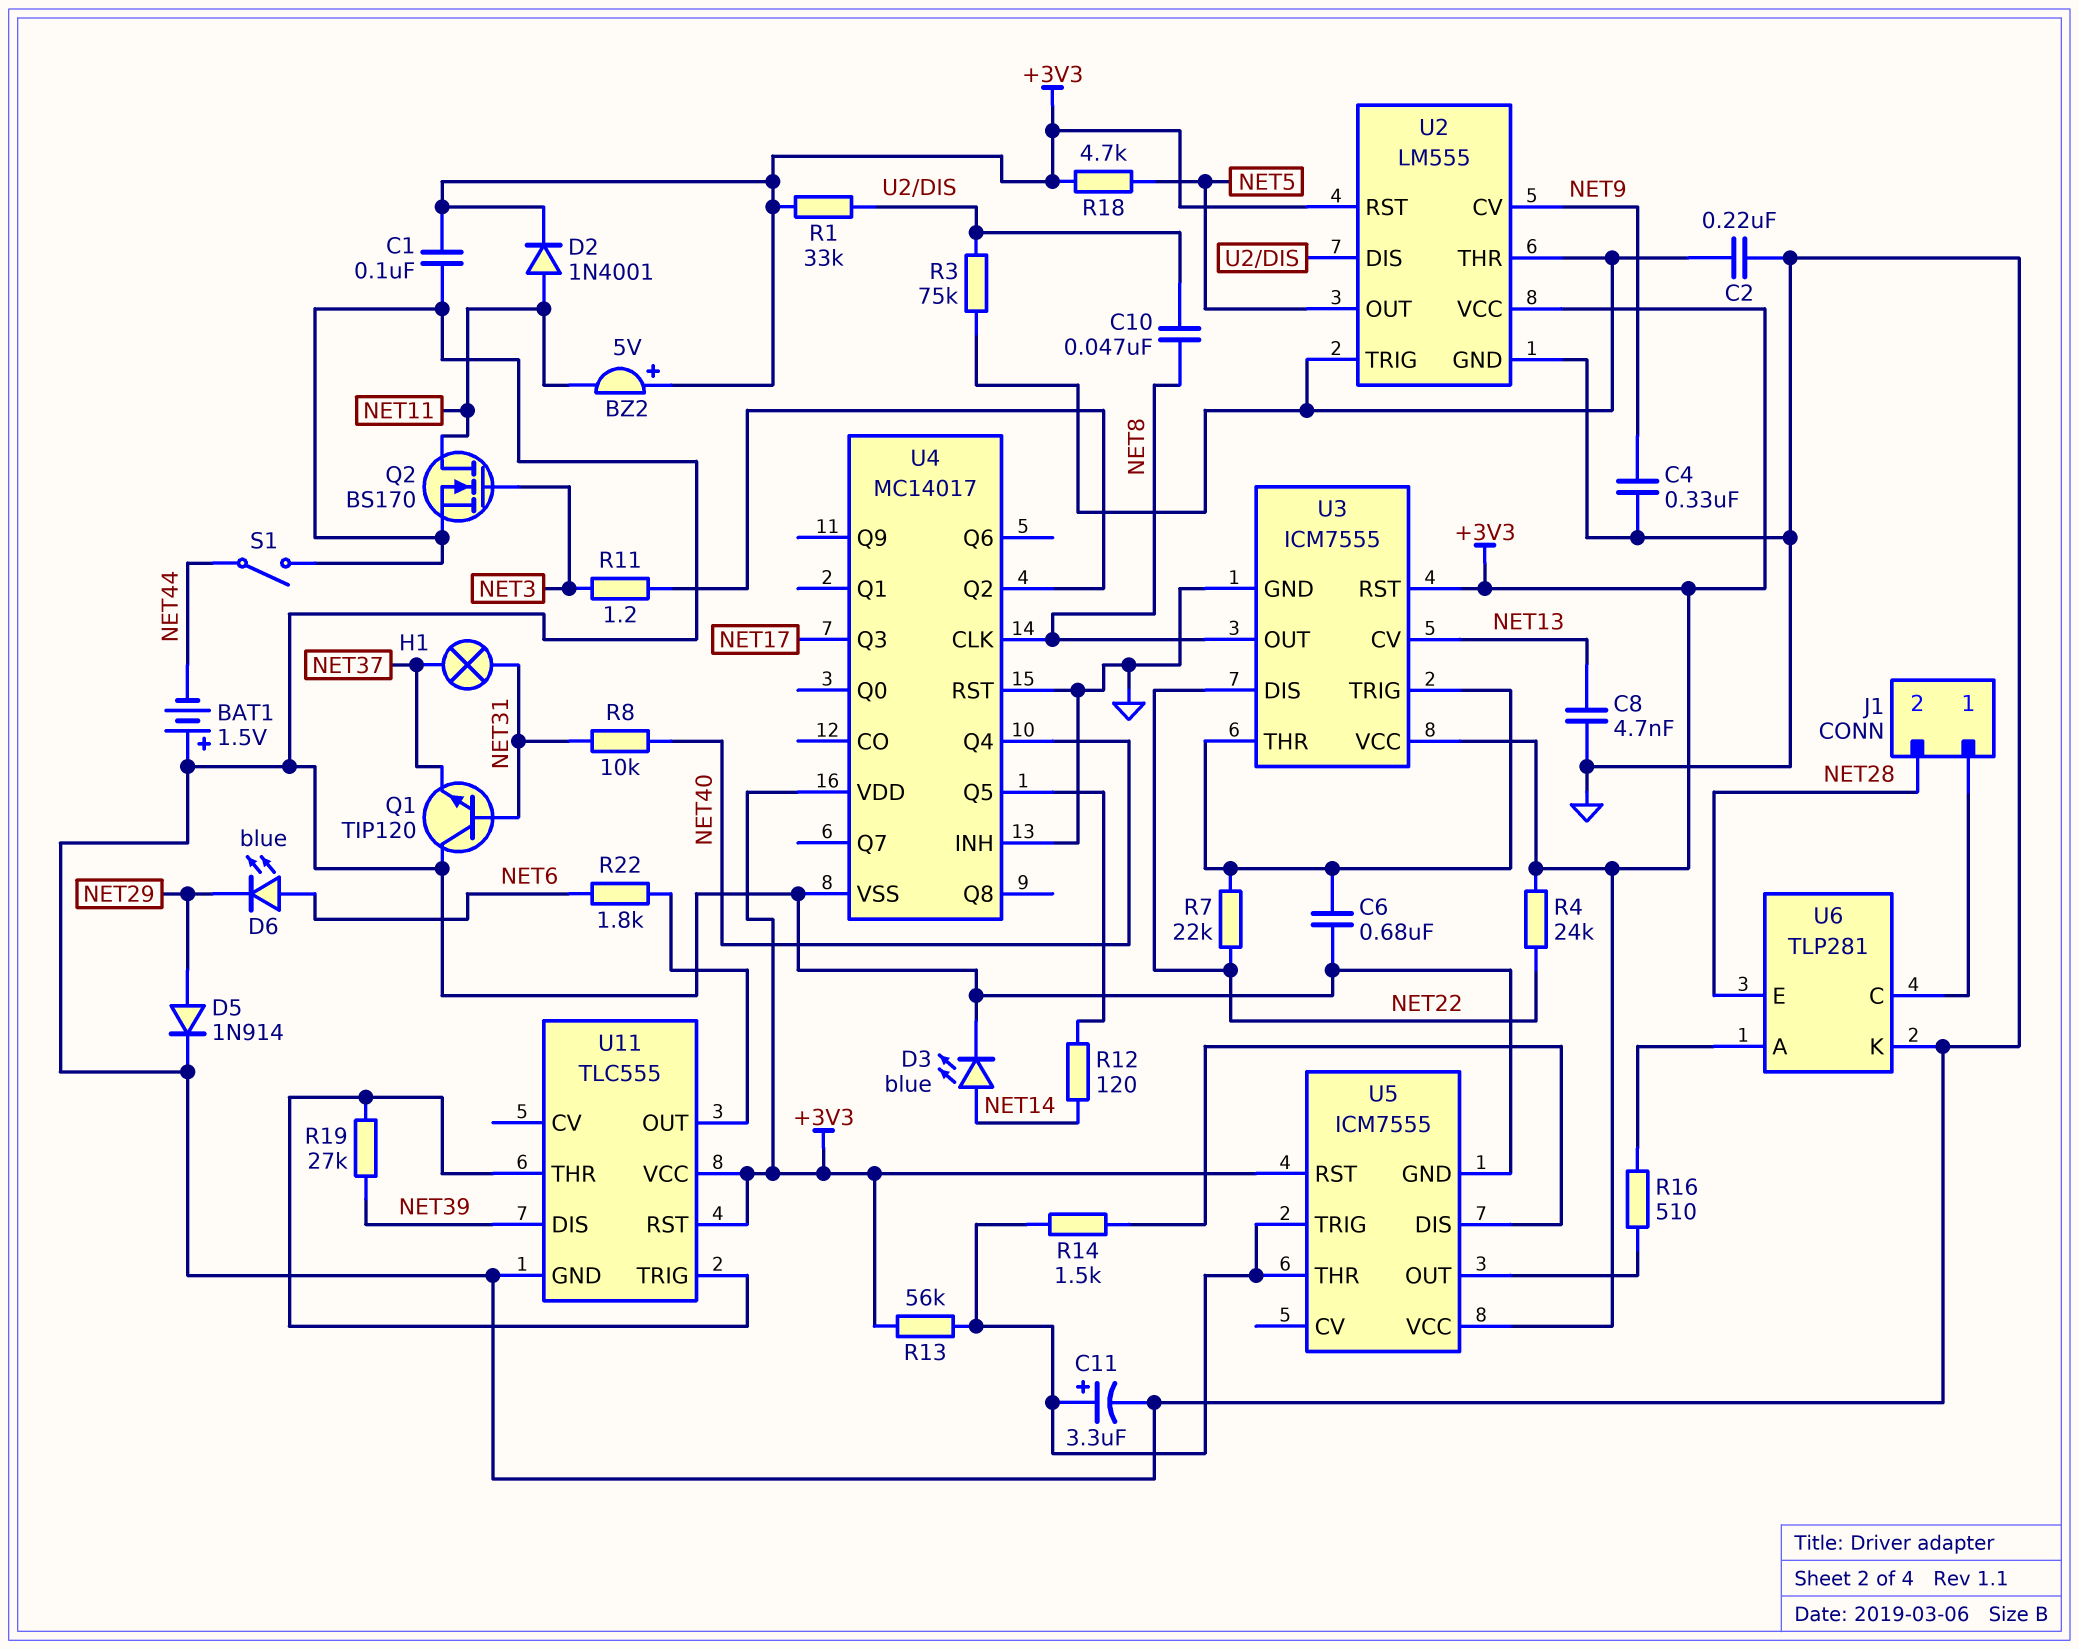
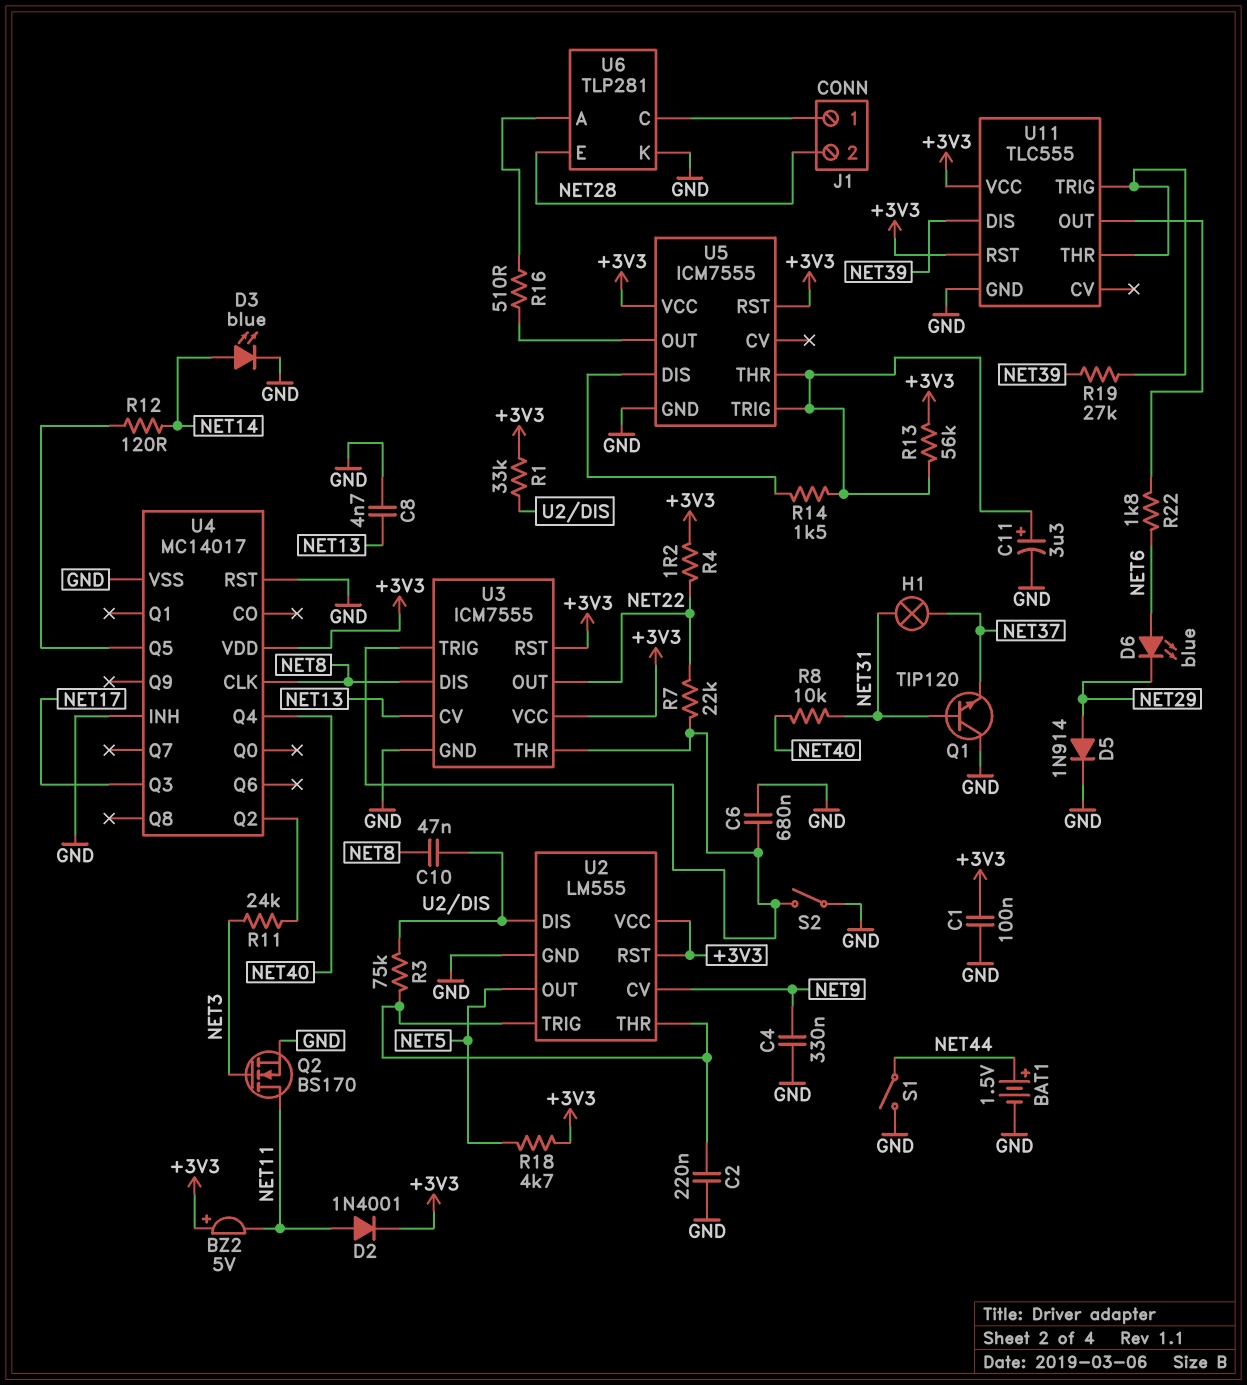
BAT1: 1.5V (plus GND, minus NET44) -> 1.5V (plus NET44, minus GND)
R4: 24k (+3V3, NET22) -> 1.2 (+3V3, NET22)
R11: 1.2 (NET3, U4/Q2) -> 24k (NET3, U4/Q2)
S2: none -> switch (GND, U3/THR)
U3 pin DIS: NET22 -> NET8
U3 pin OUT: NET8 -> NET22

